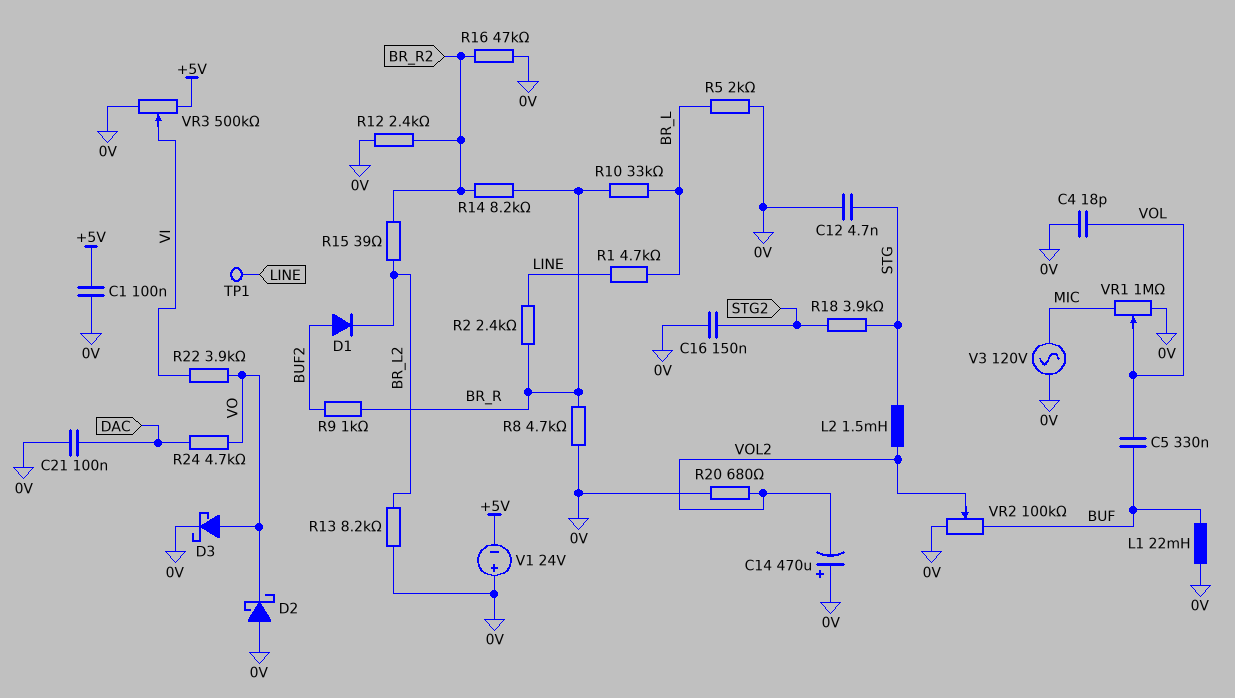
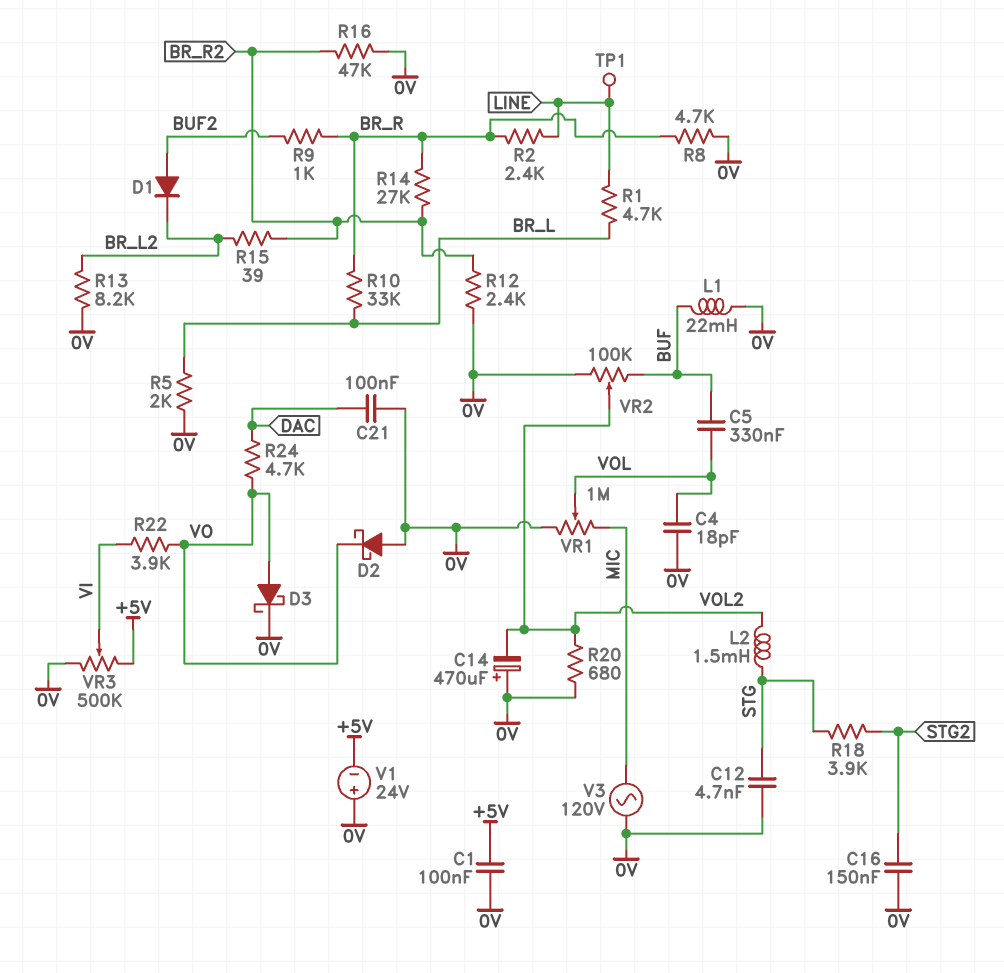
R14: 8.2k (BR_R, BR_R2) -> 27k (BR_R, BR_R2)

